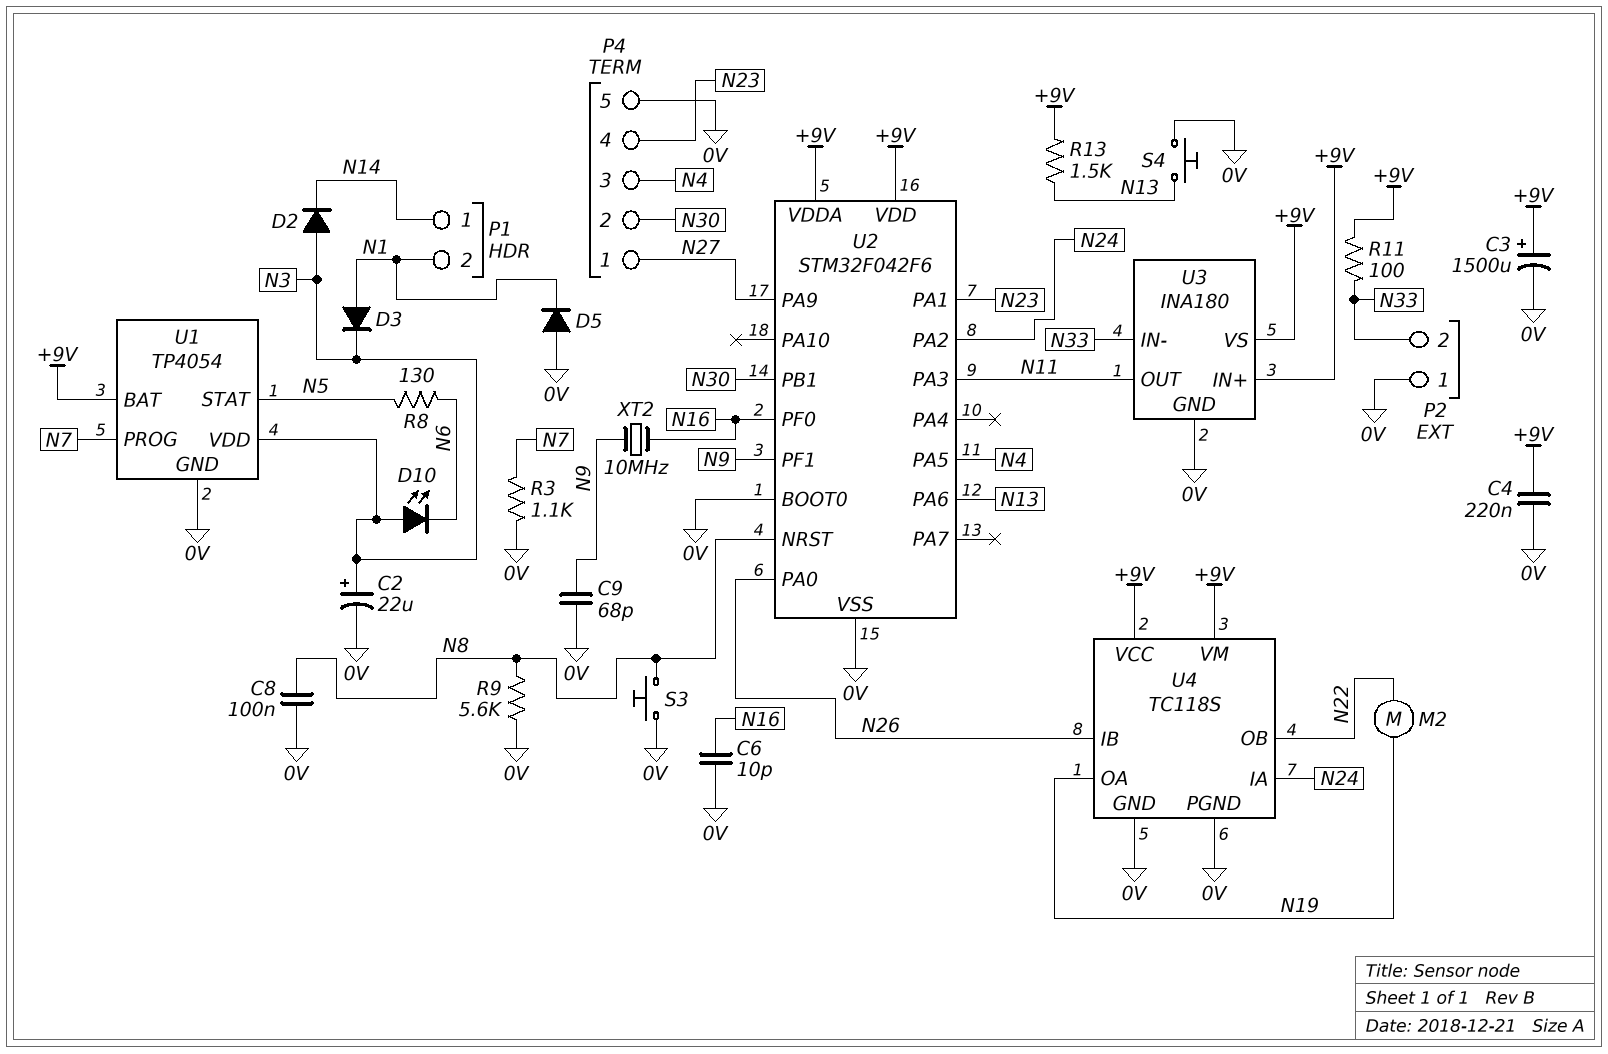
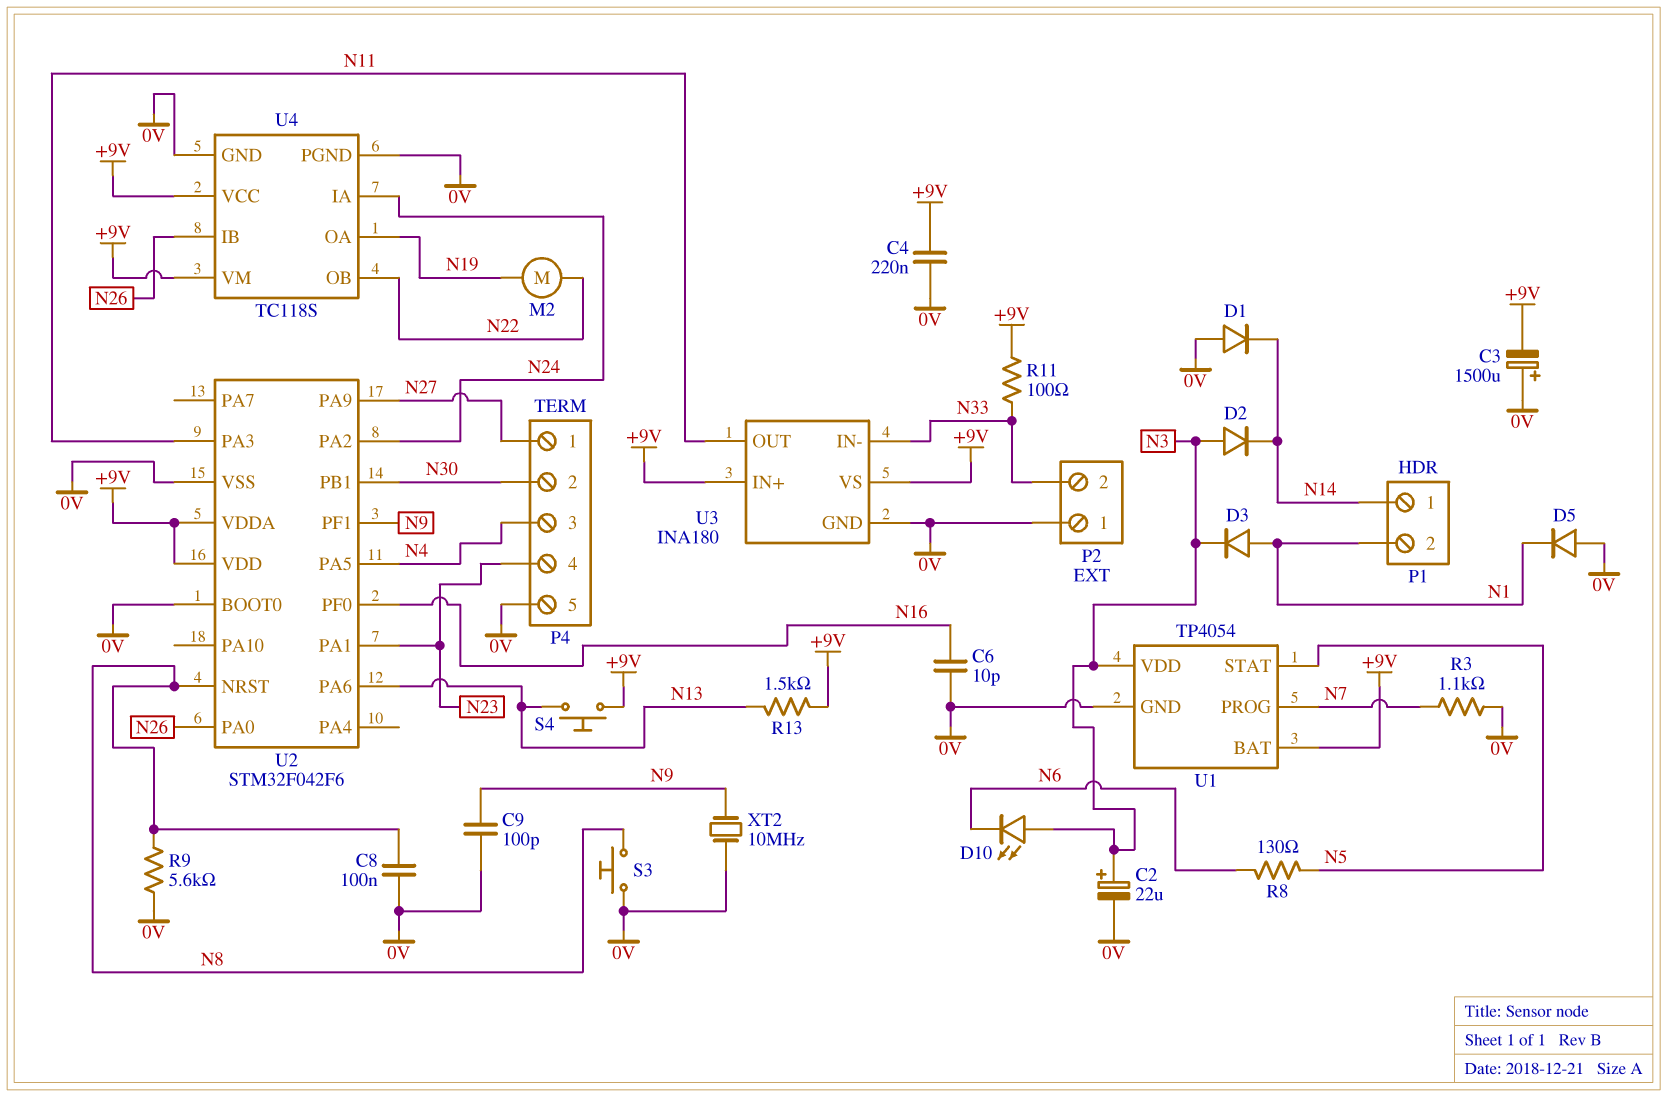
C3: 1500uF (plus +9V, minus 0V) -> 1500uF (plus 0V, minus +9V)
C9: 68pF (0V, N9) -> 100pF (0V, N9)
D1: none -> diode (A 0V, K N14)
S4: button (0V, N13) -> button (+9V, N13)
XT2: 10MHz (N9, N16) -> 10MHz (0V, N9)

